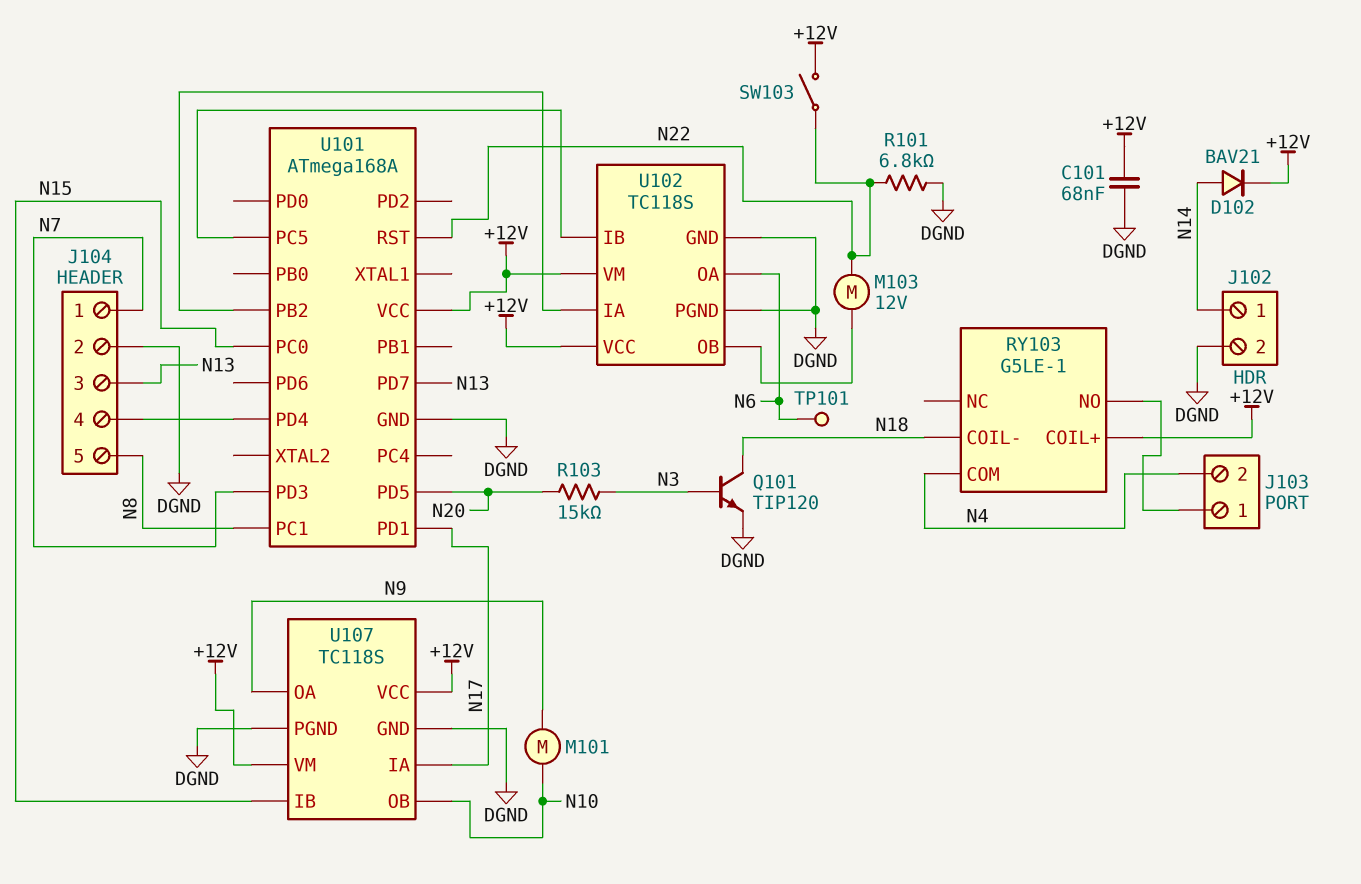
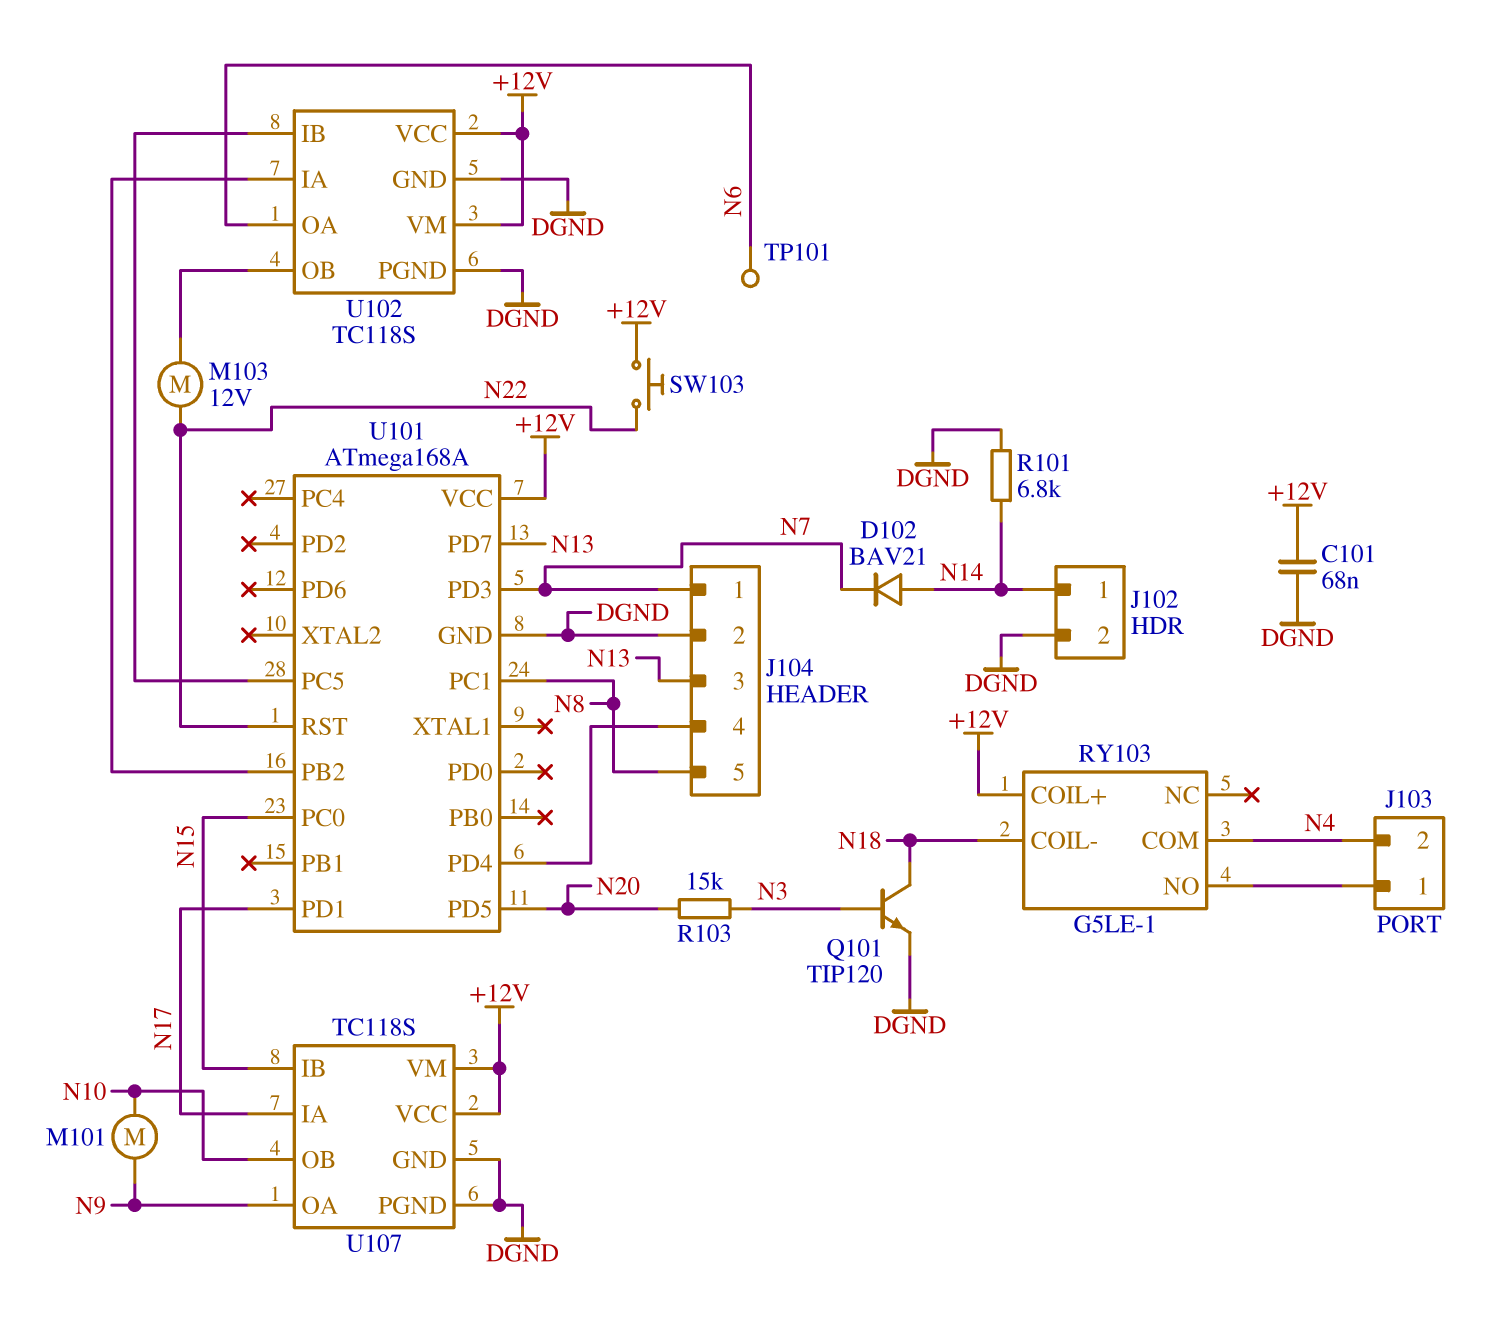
D102: diode BAV21 (A N14, K +12V) -> diode BAV21 (A N14, K N7)
R101: 6.8k (DGND, N22) -> 6.8k (DGND, N14)
SW103: switch (+12V, N22) -> button (+12V, N22)

